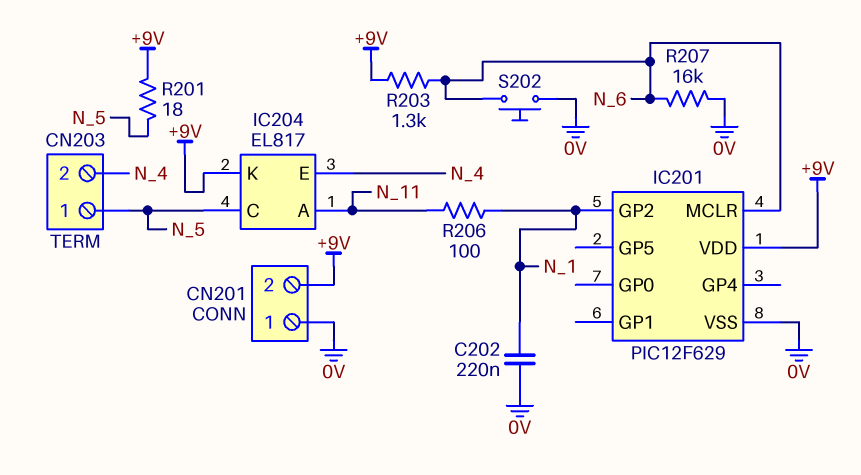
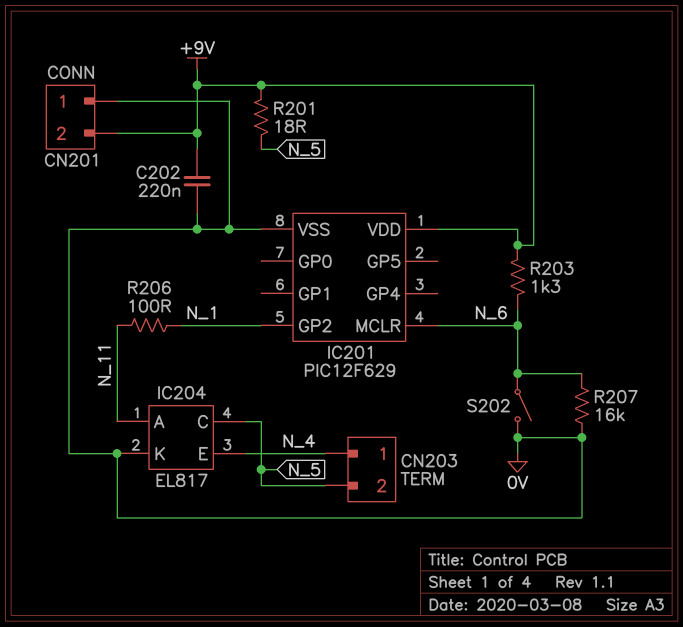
C202: 220nF (0V, N_1) -> 220nF (+9V, 0V)
CN203 pin 1: N_5 -> N_4
CN203 pin 2: N_4 -> N_5
IC204 pin K: +9V -> 0V
S202: button (0V, N_6) -> switch (0V, N_6)

